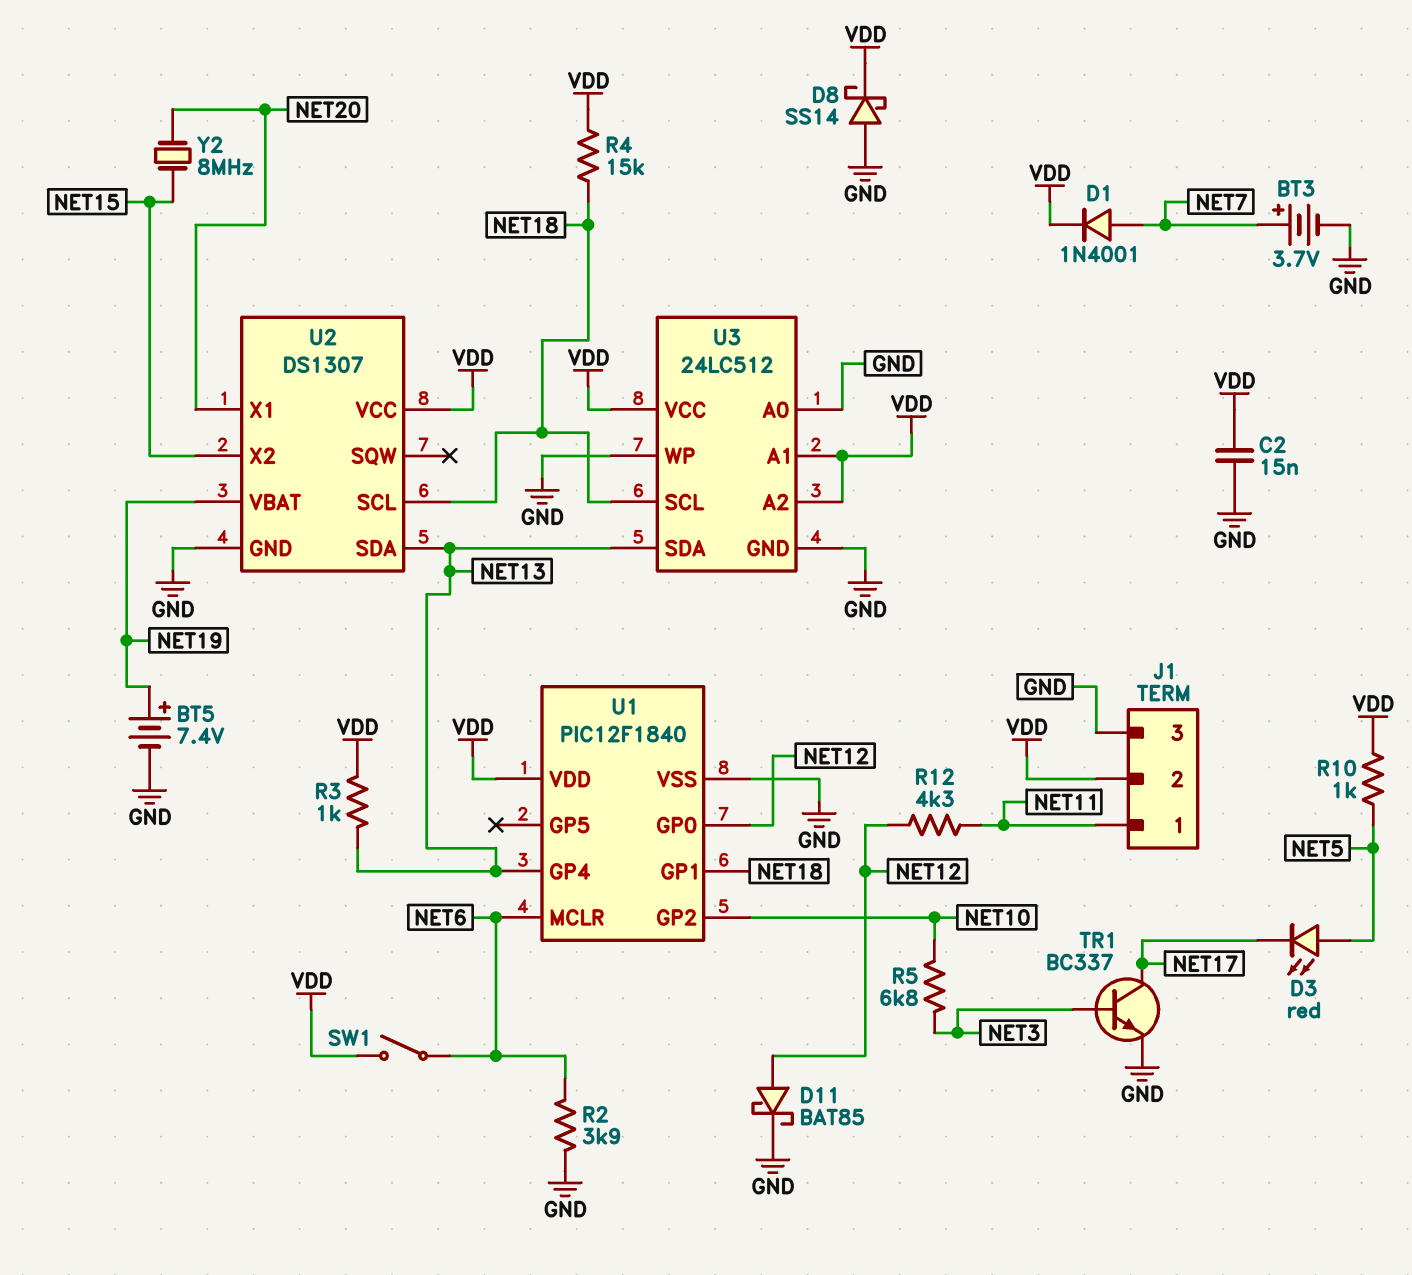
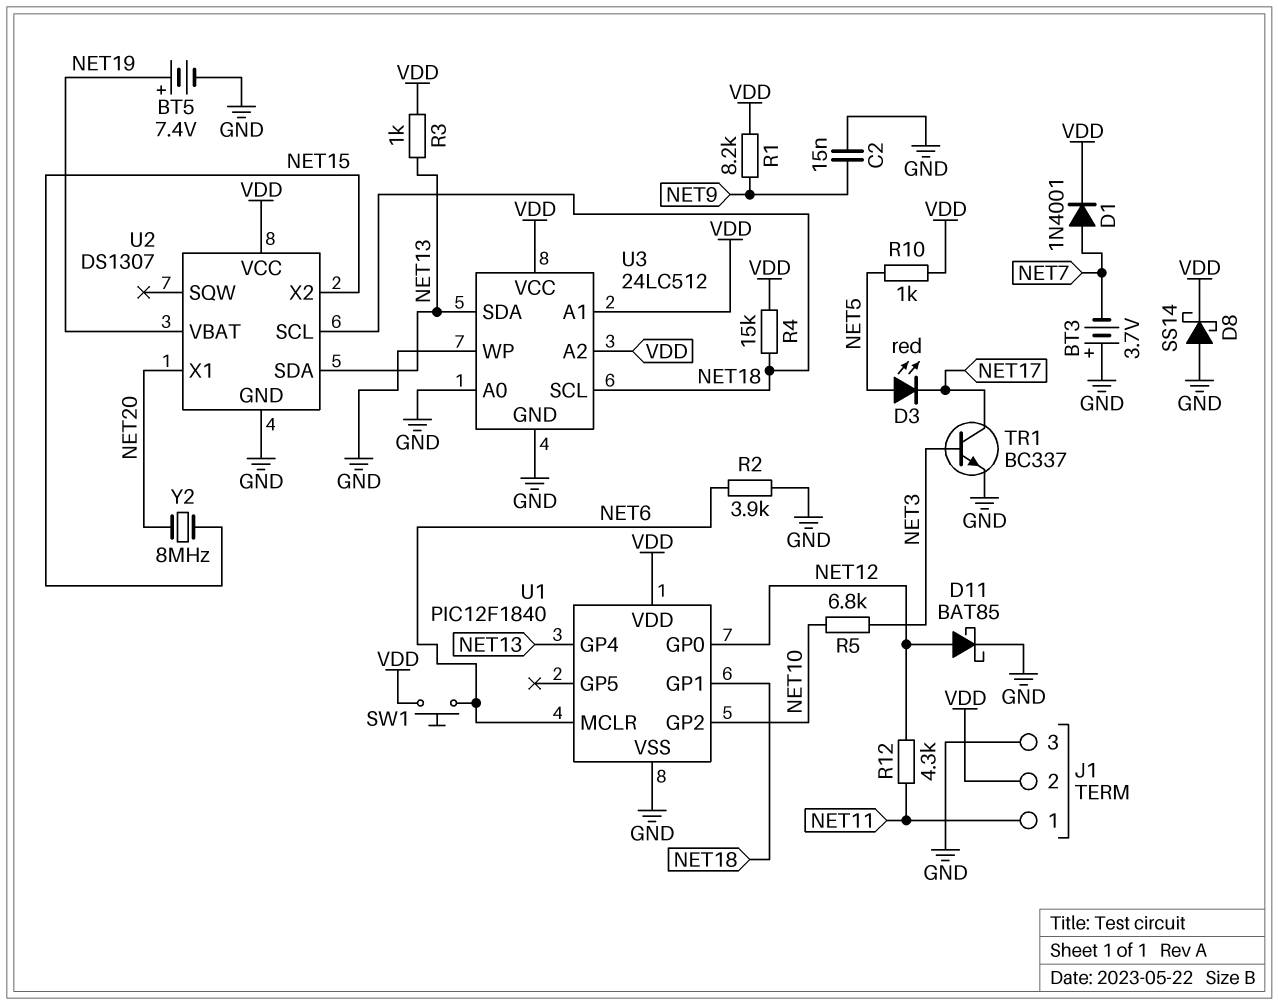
BT3: 3.7V (plus NET7, minus GND) -> 3.7V (plus GND, minus NET7)
C2: 15nF (GND, VDD) -> 15nF (GND, NET9)
R1: none -> 8.2k (NET9, VDD)
SW1: switch (NET6, VDD) -> button (NET6, VDD)

